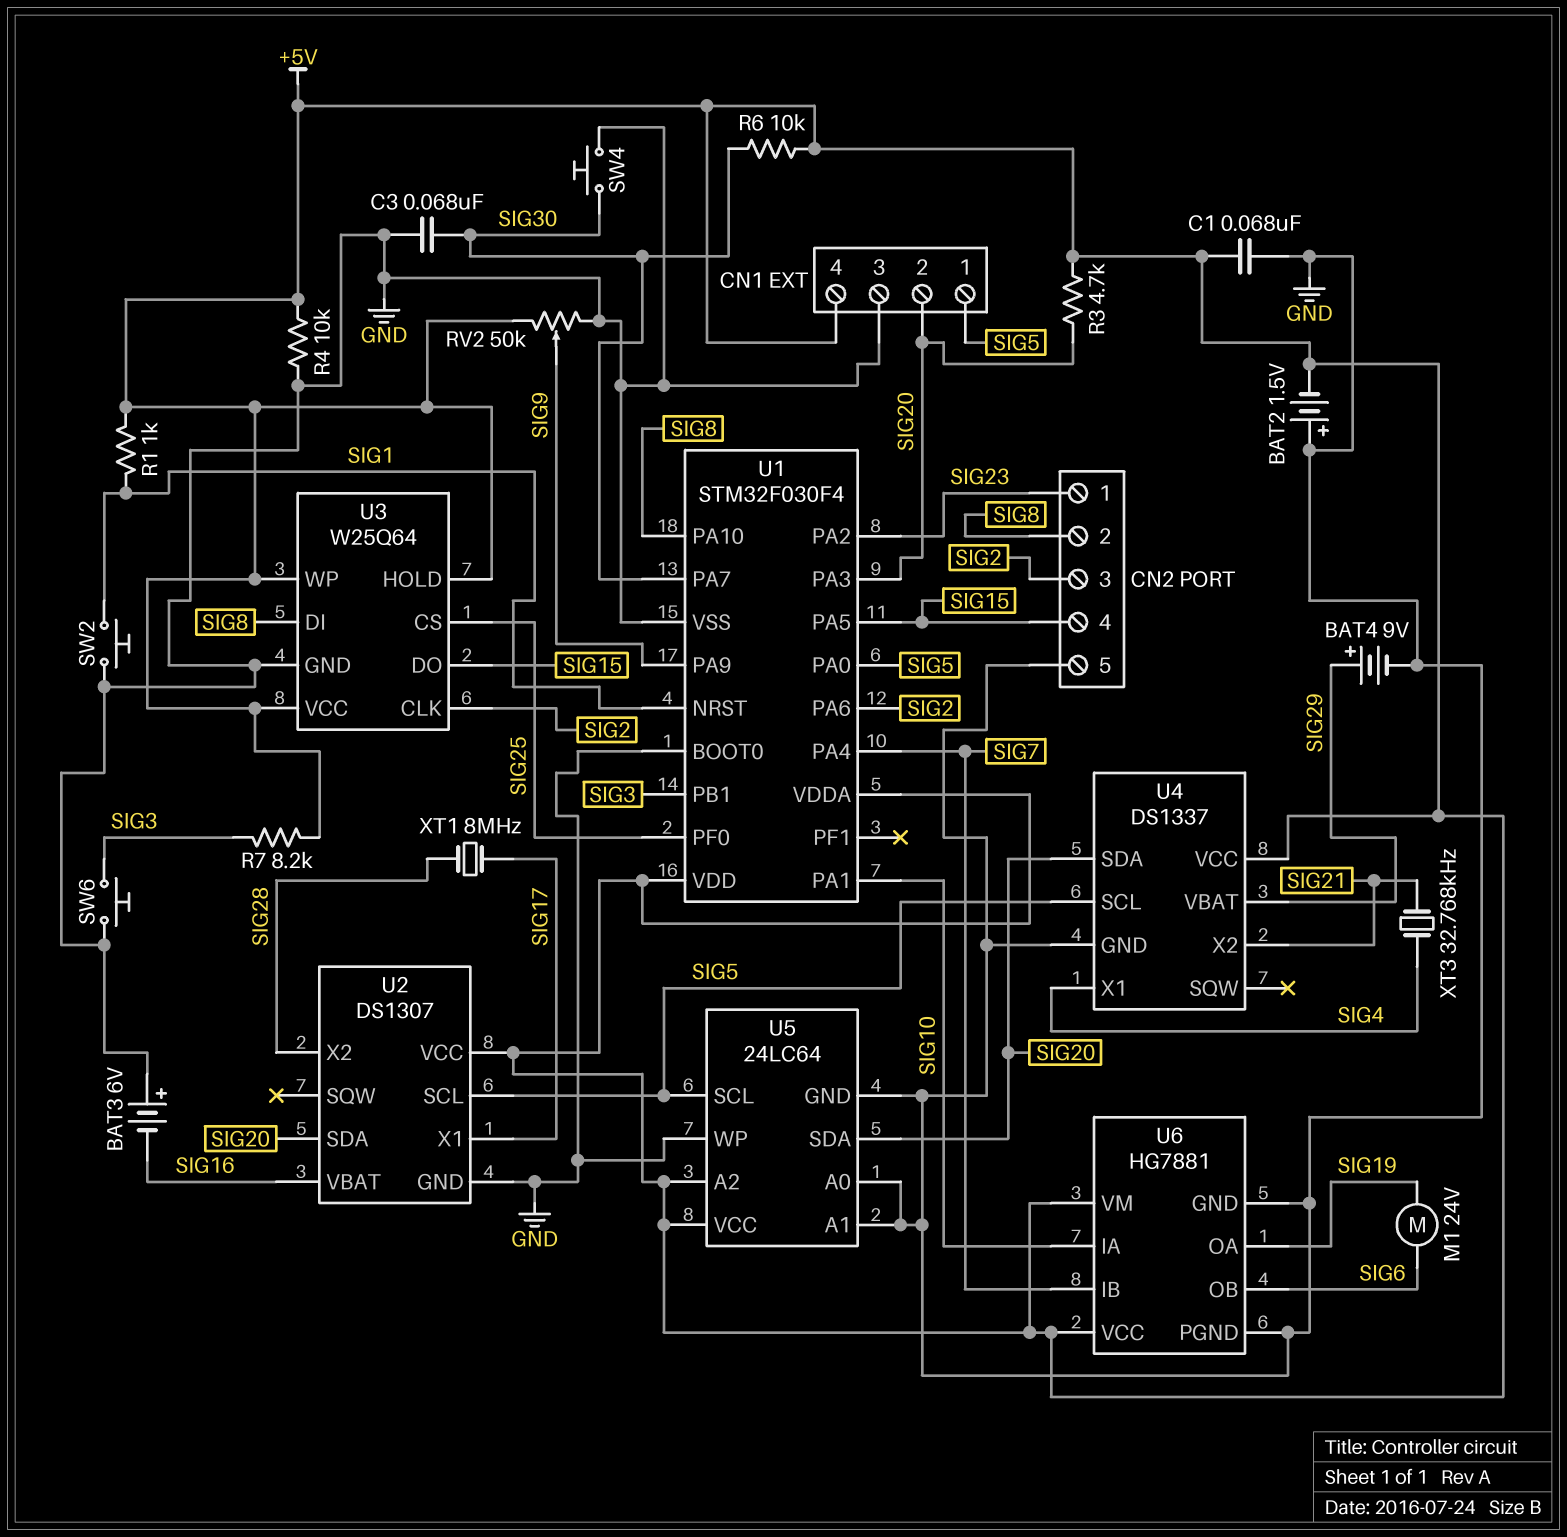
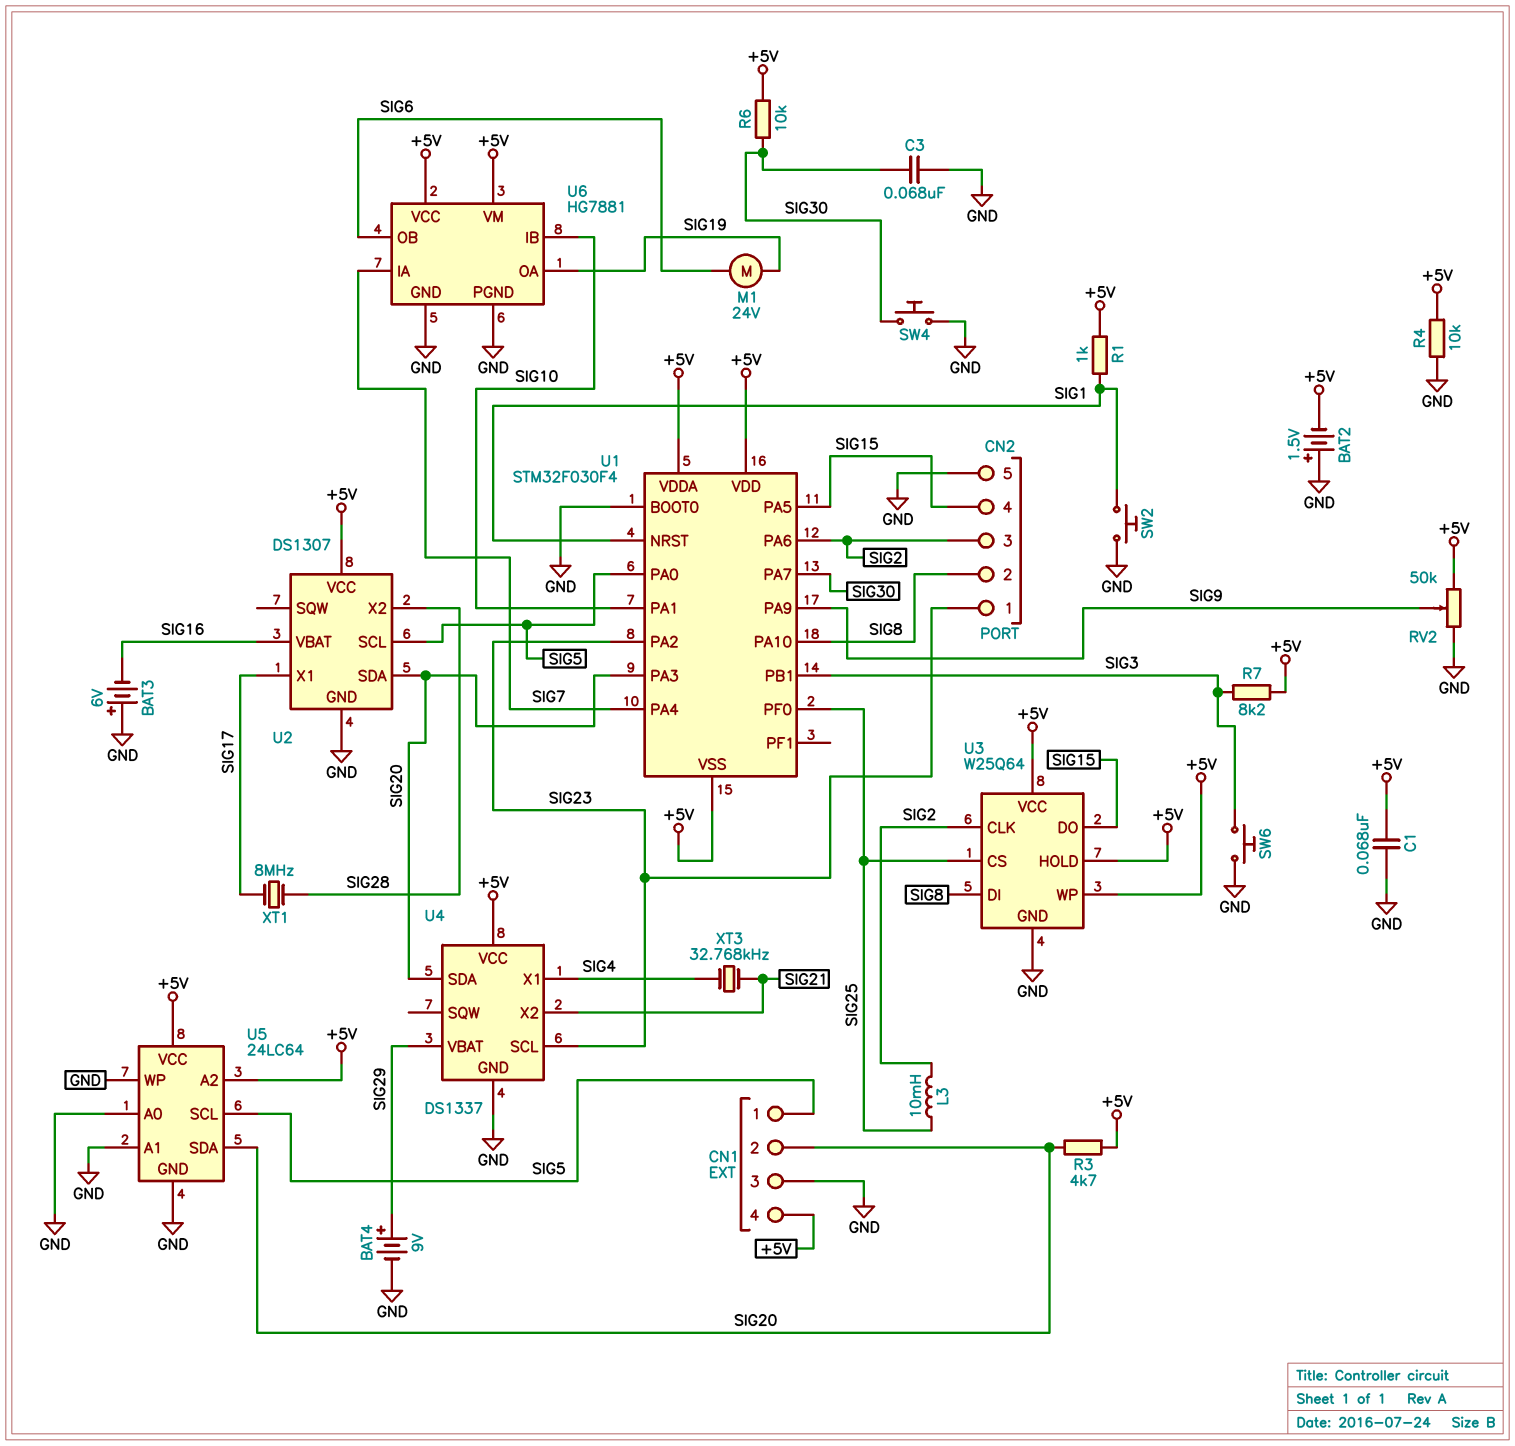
L3: none -> 10mH (SIG2, SIG25)
U1 pin VSS: GND -> +5V
U4 pin SCL: SIG5 -> SIG23
U6 pin IA: SIG10 -> SIG7
U6 pin IB: SIG7 -> SIG10

